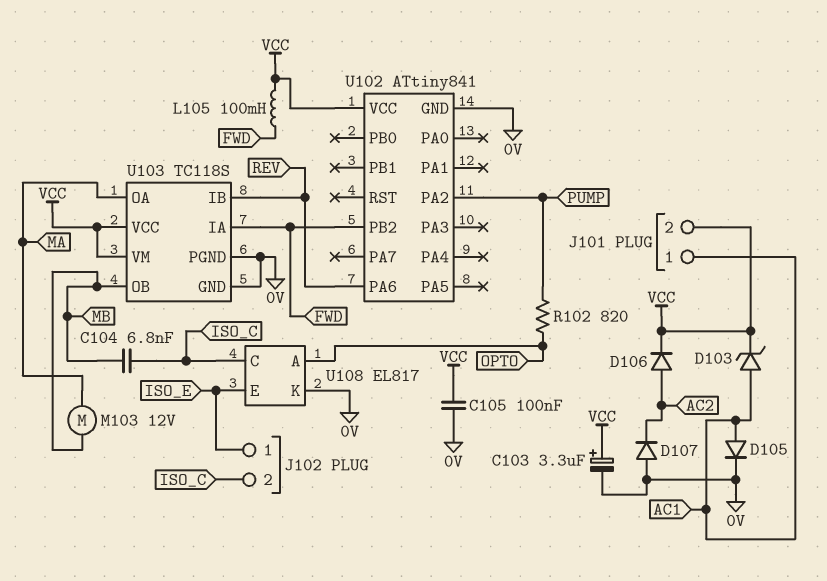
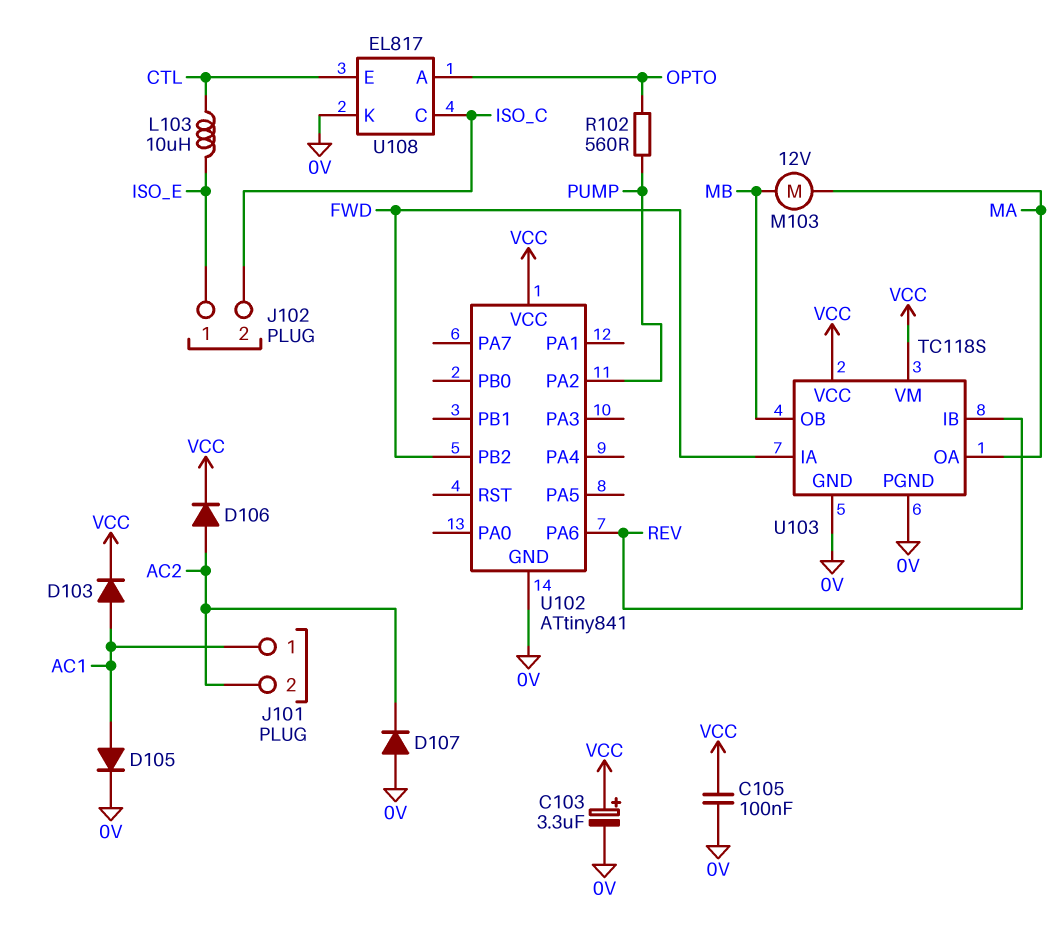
C104: 6.8nF (ISO_C, MB) -> none
D103: zener (A AC1, K VCC) -> diode (A AC1, K VCC)
J101 pin 2: VCC -> AC2
L103: none -> 10uH (CTL, ISO_E)
L105: 100mH (FWD, VCC) -> none
R102: 820 (OPTO, PUMP) -> 560 (OPTO, PUMP)
U108 pin E: ISO_E -> CTL

